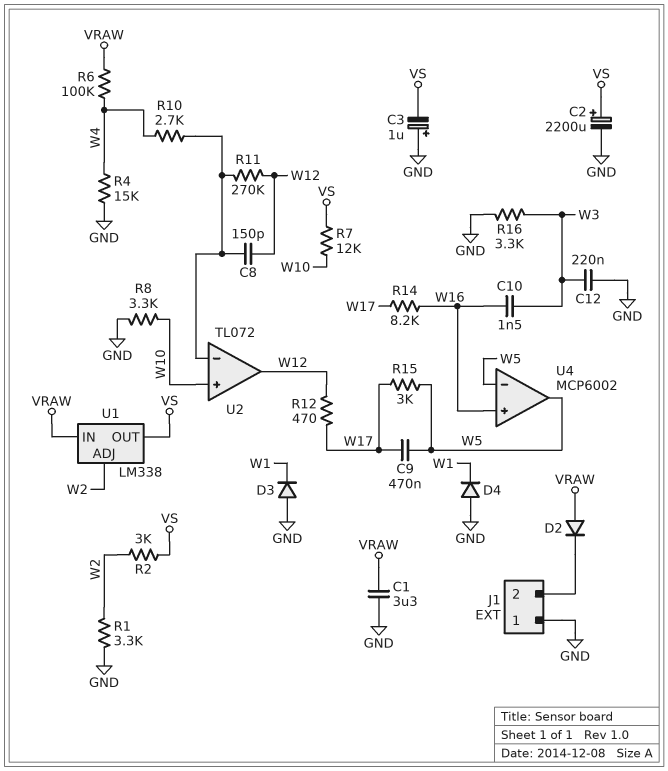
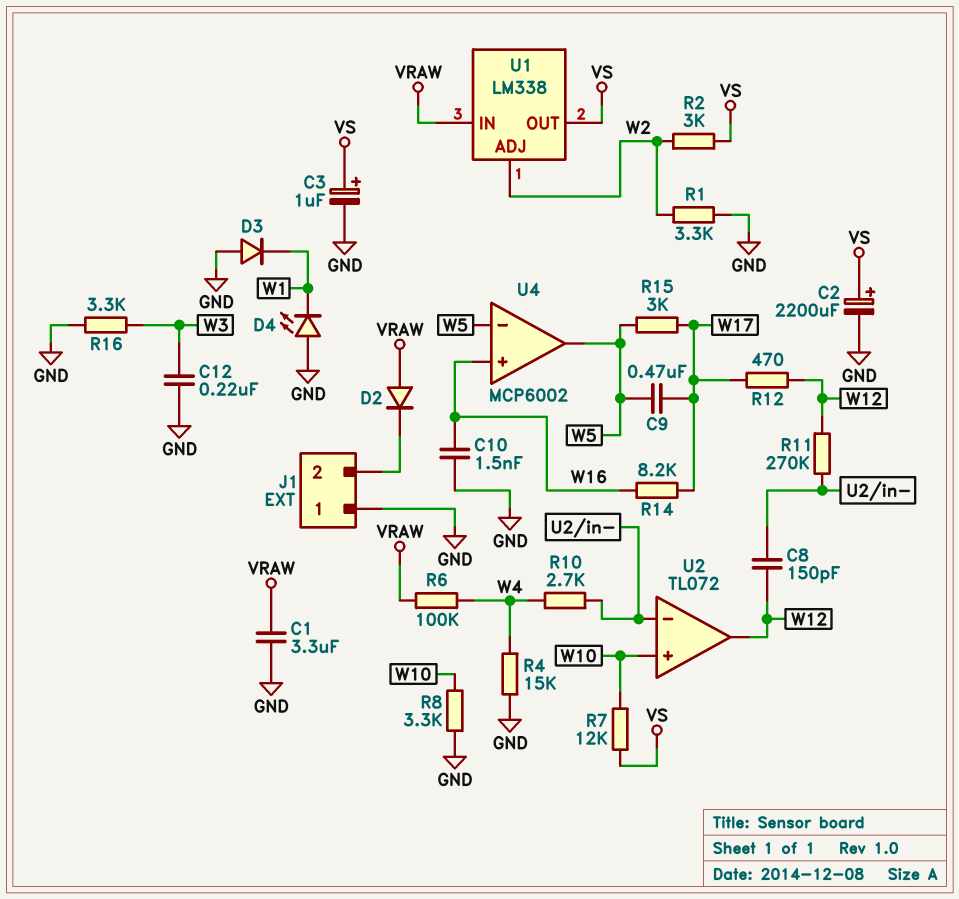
C3: 1uF (plus GND, minus VS) -> 1uF (plus VS, minus GND)
C10: 1.5nF (W3, W16) -> 1.5nF (GND, W16)
D4: diode (A GND, K W1) -> LED (A GND, K W1)

